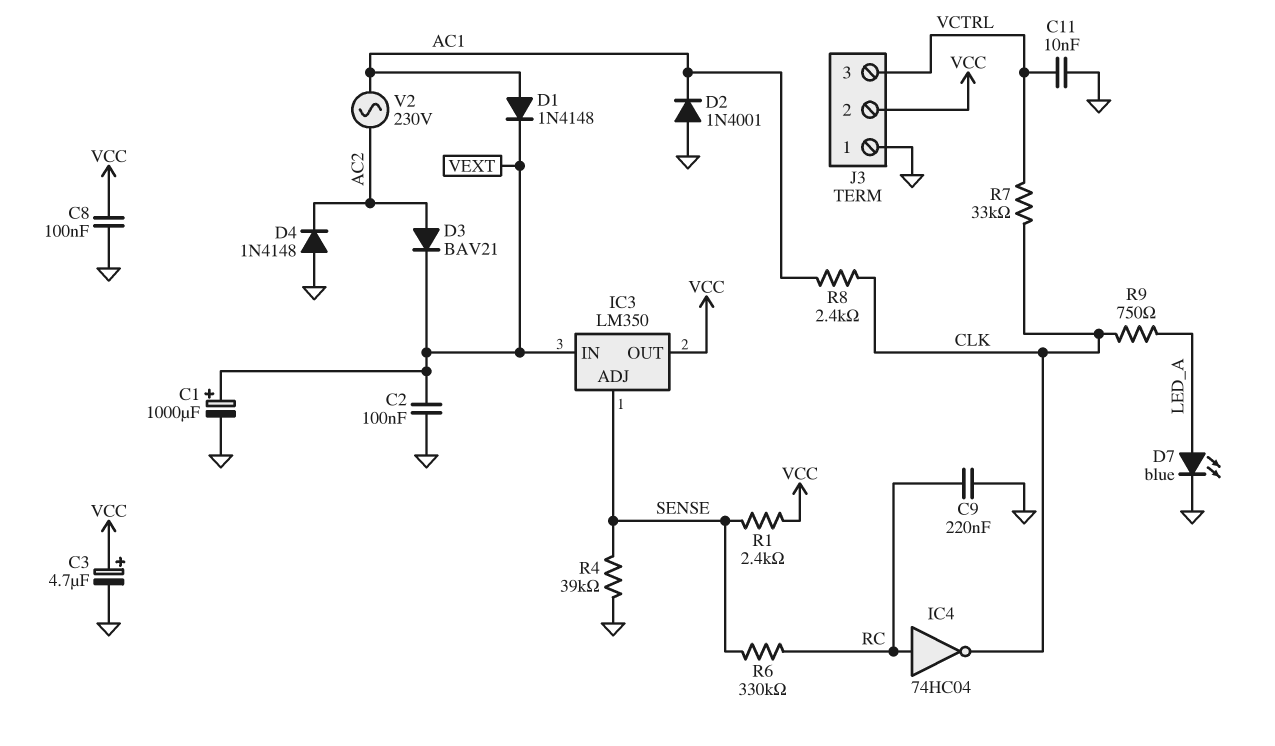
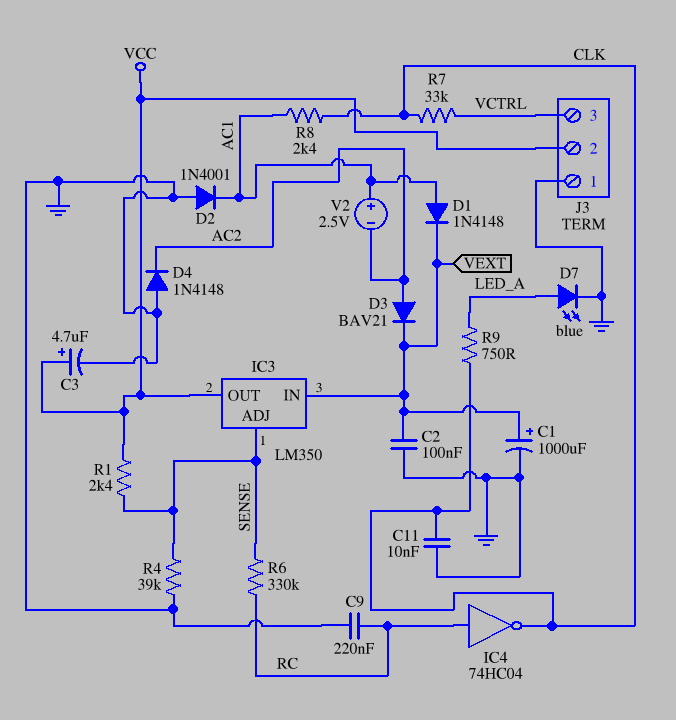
C8: 100nF (GND, VCC) -> none
C11: 10nF (GND, VCTRL) -> 10nF (CLK, GND)
V2: AC 230V (AC1, AC2) -> 2.5V (plus AC1, minus AC2)

